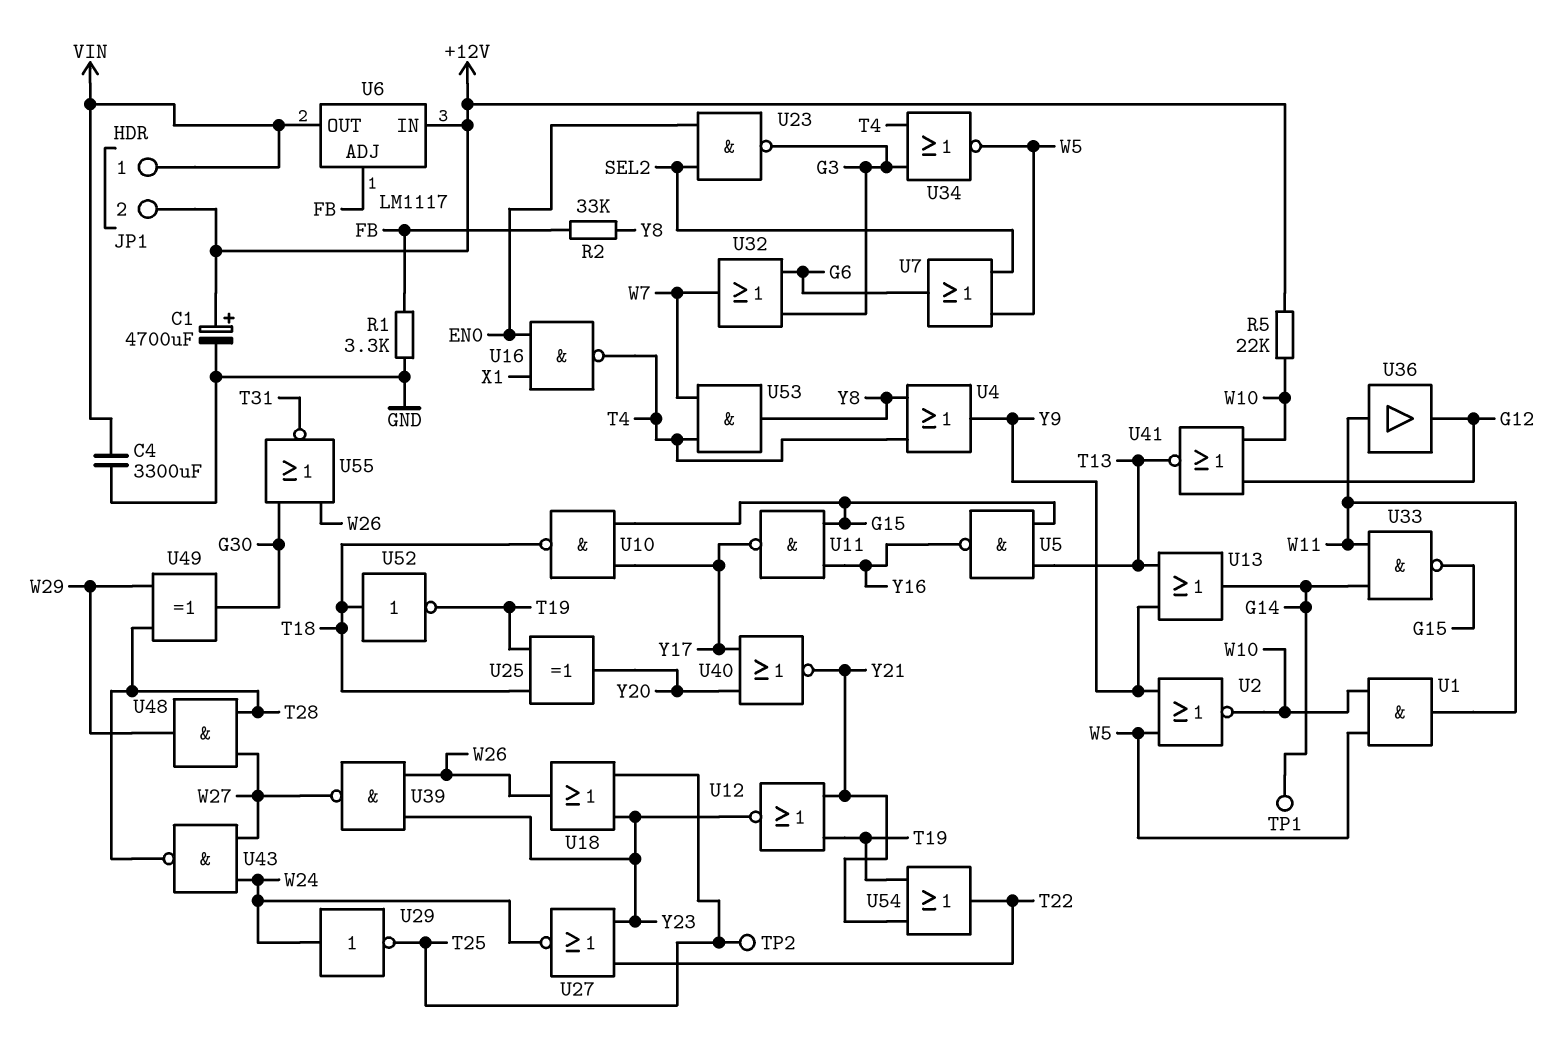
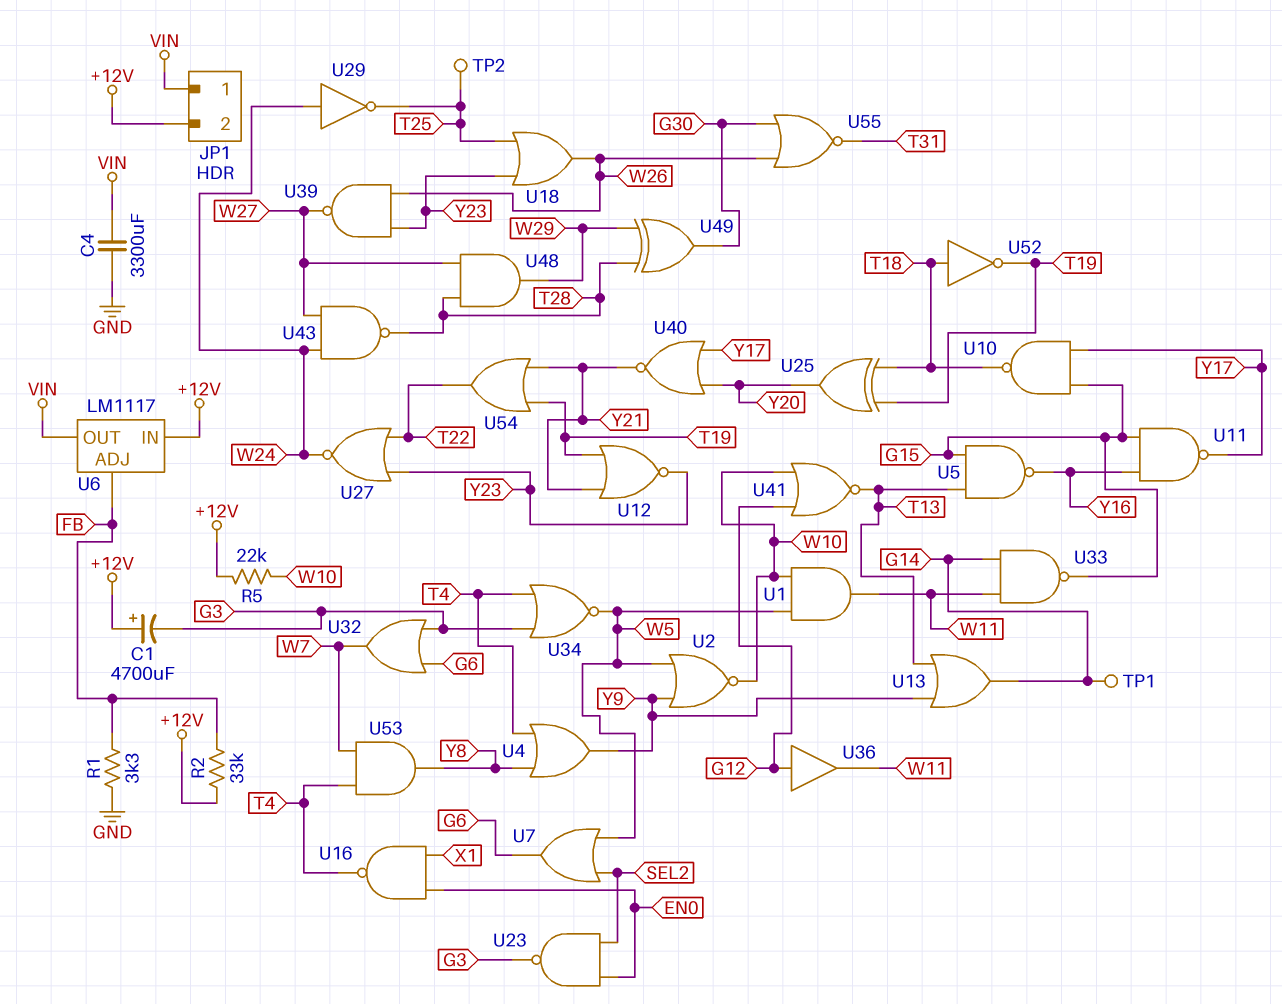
C1: 4700uF (plus +12V, minus GND) -> 4700uF (plus +12V, minus G3)
R2: 33k (FB, Y8) -> 33k (+12V, FB)
U36: buffer (in W11, out G12) -> buffer (in G12, out W11)

